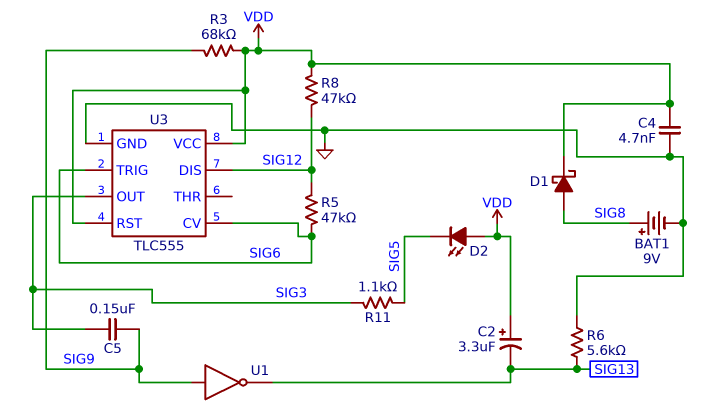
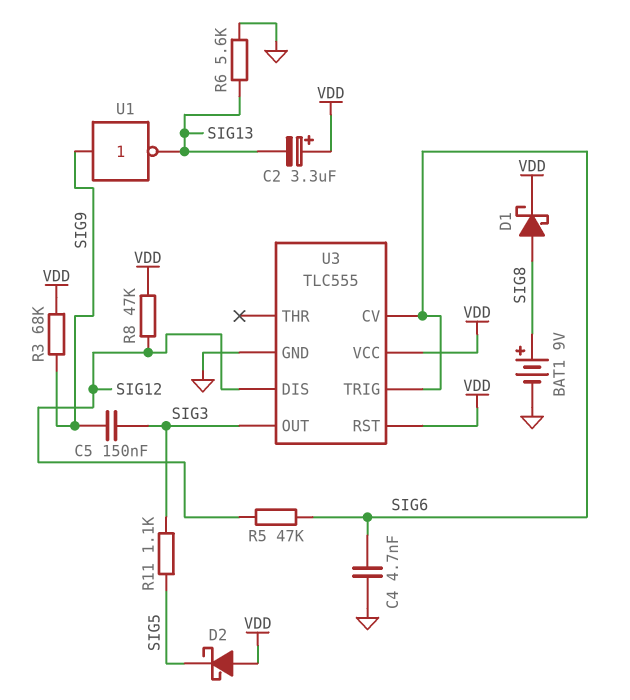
C4: 4.7nF (GND, VDD) -> 4.7nF (GND, SIG6)
D2: LED (A VDD, K SIG5) -> schottky (A VDD, K SIG5)

